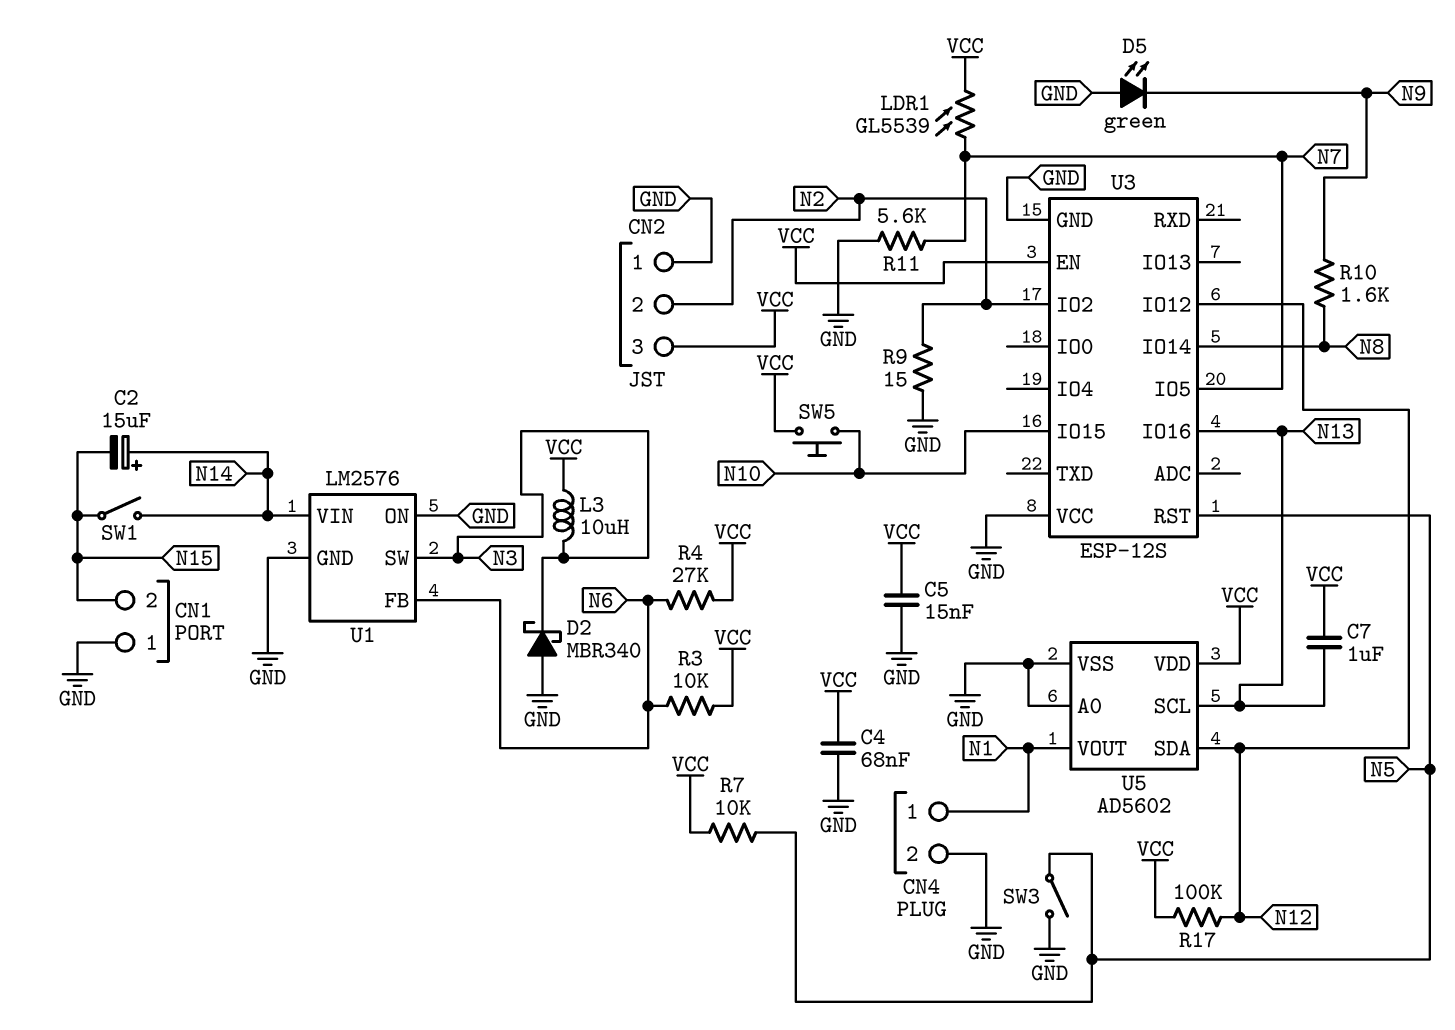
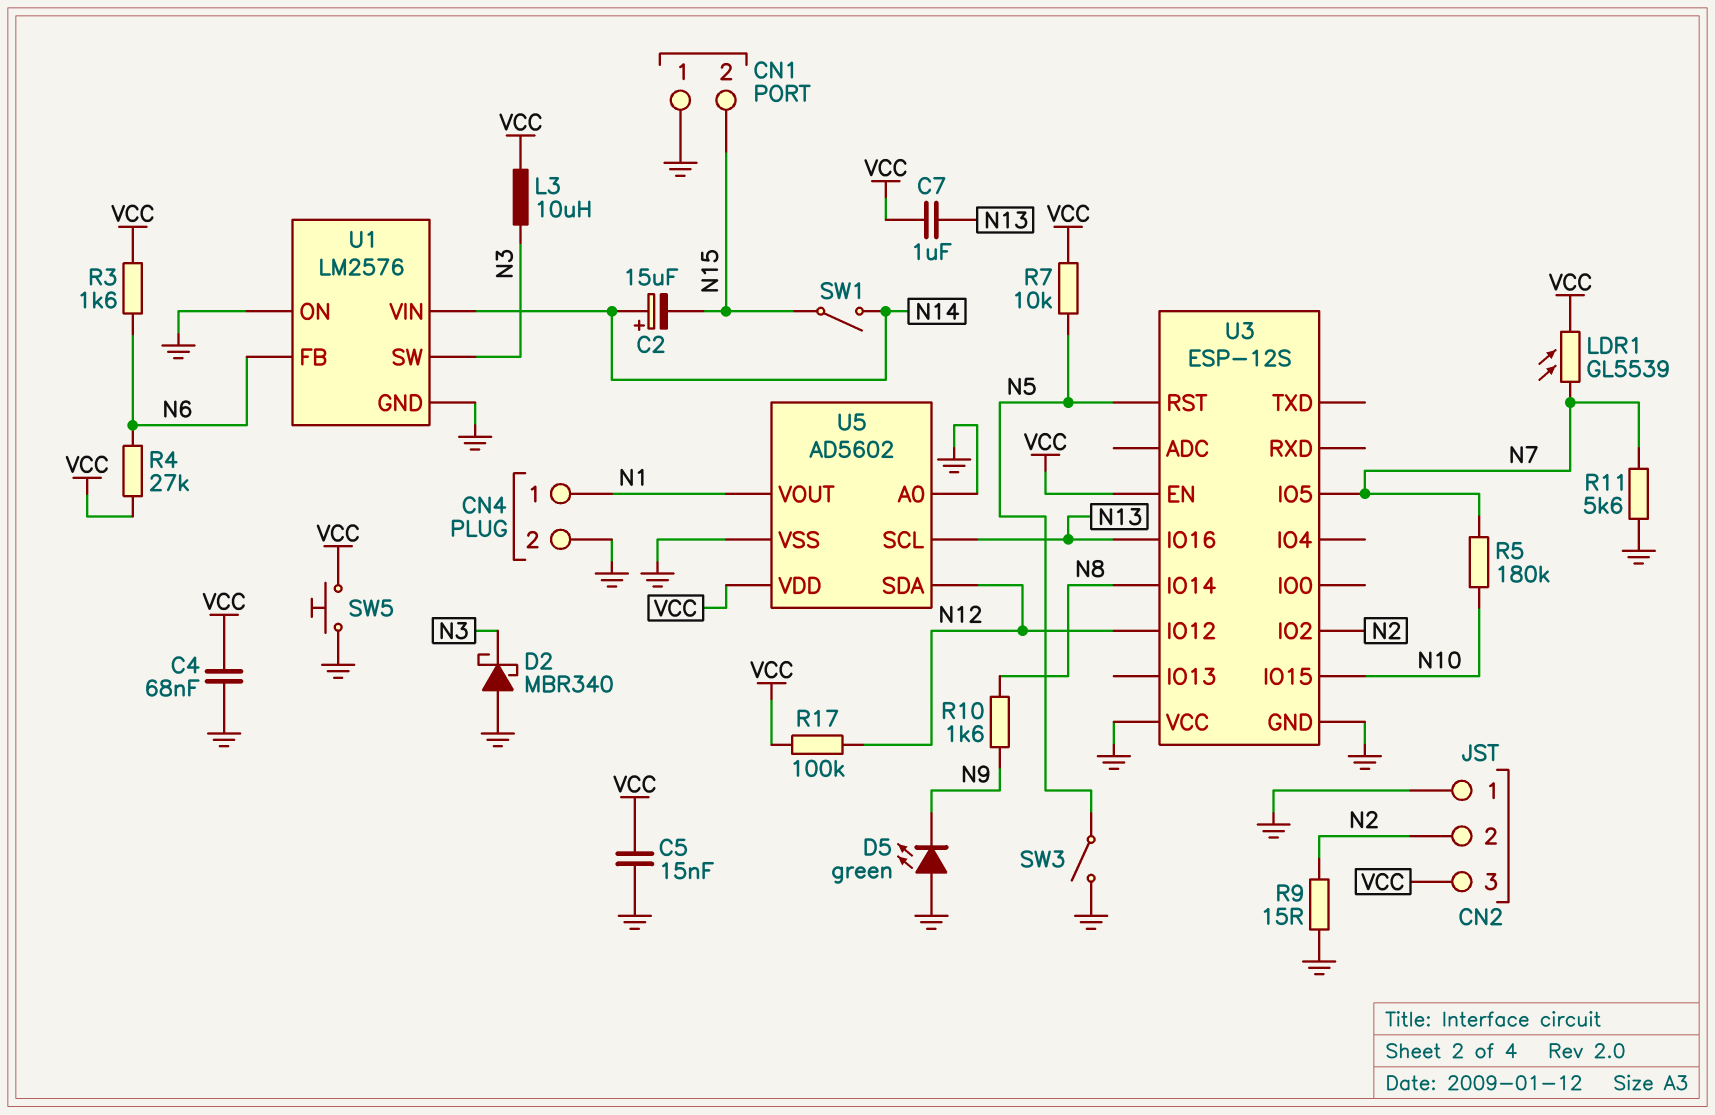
R3: 10k (N6, VCC) -> 1.6k (N6, VCC)
R5: none -> 180k (N7, N10)
SW5: button (N10, VCC) -> button (GND, VCC)

